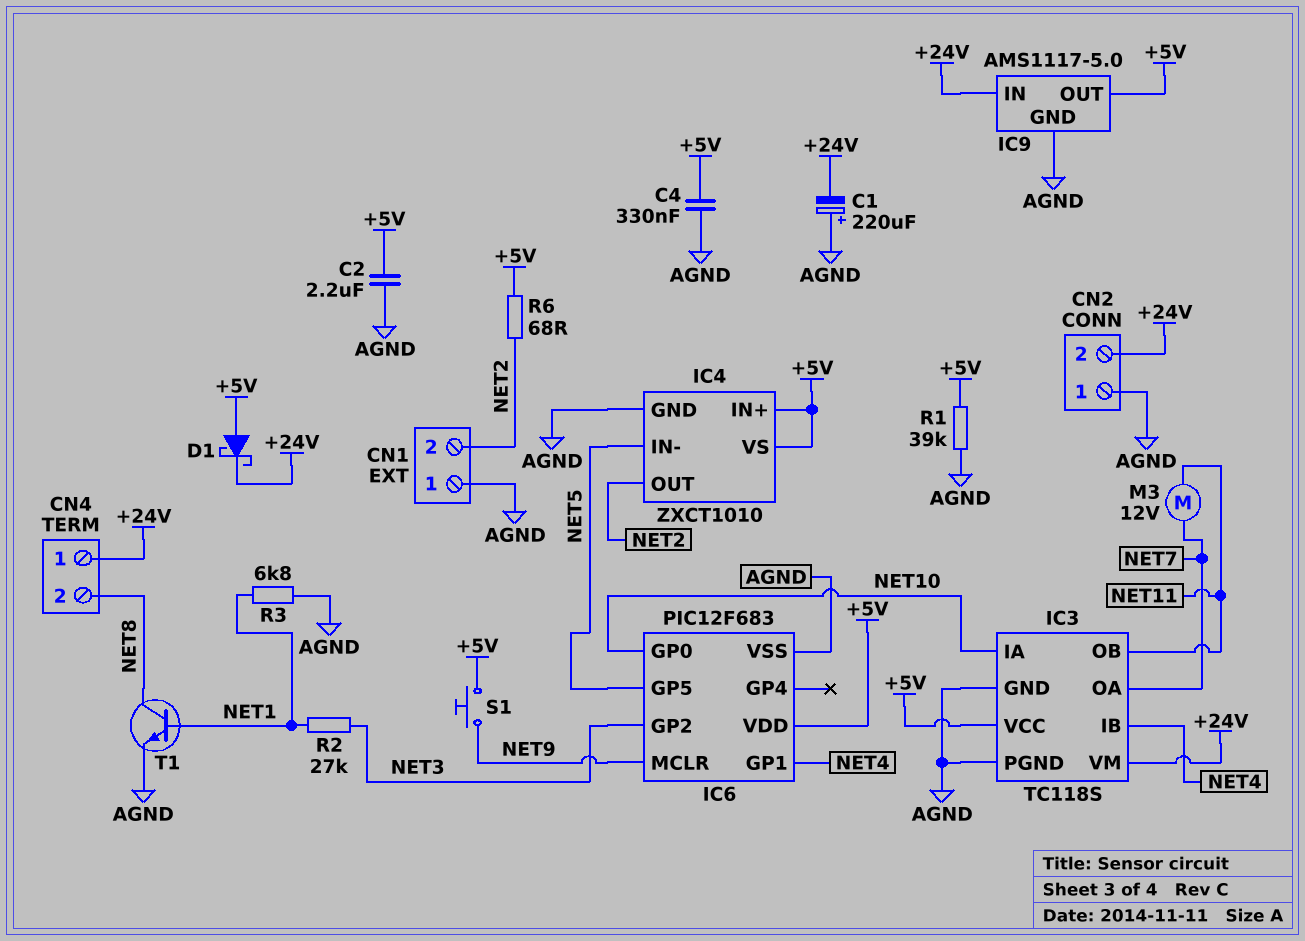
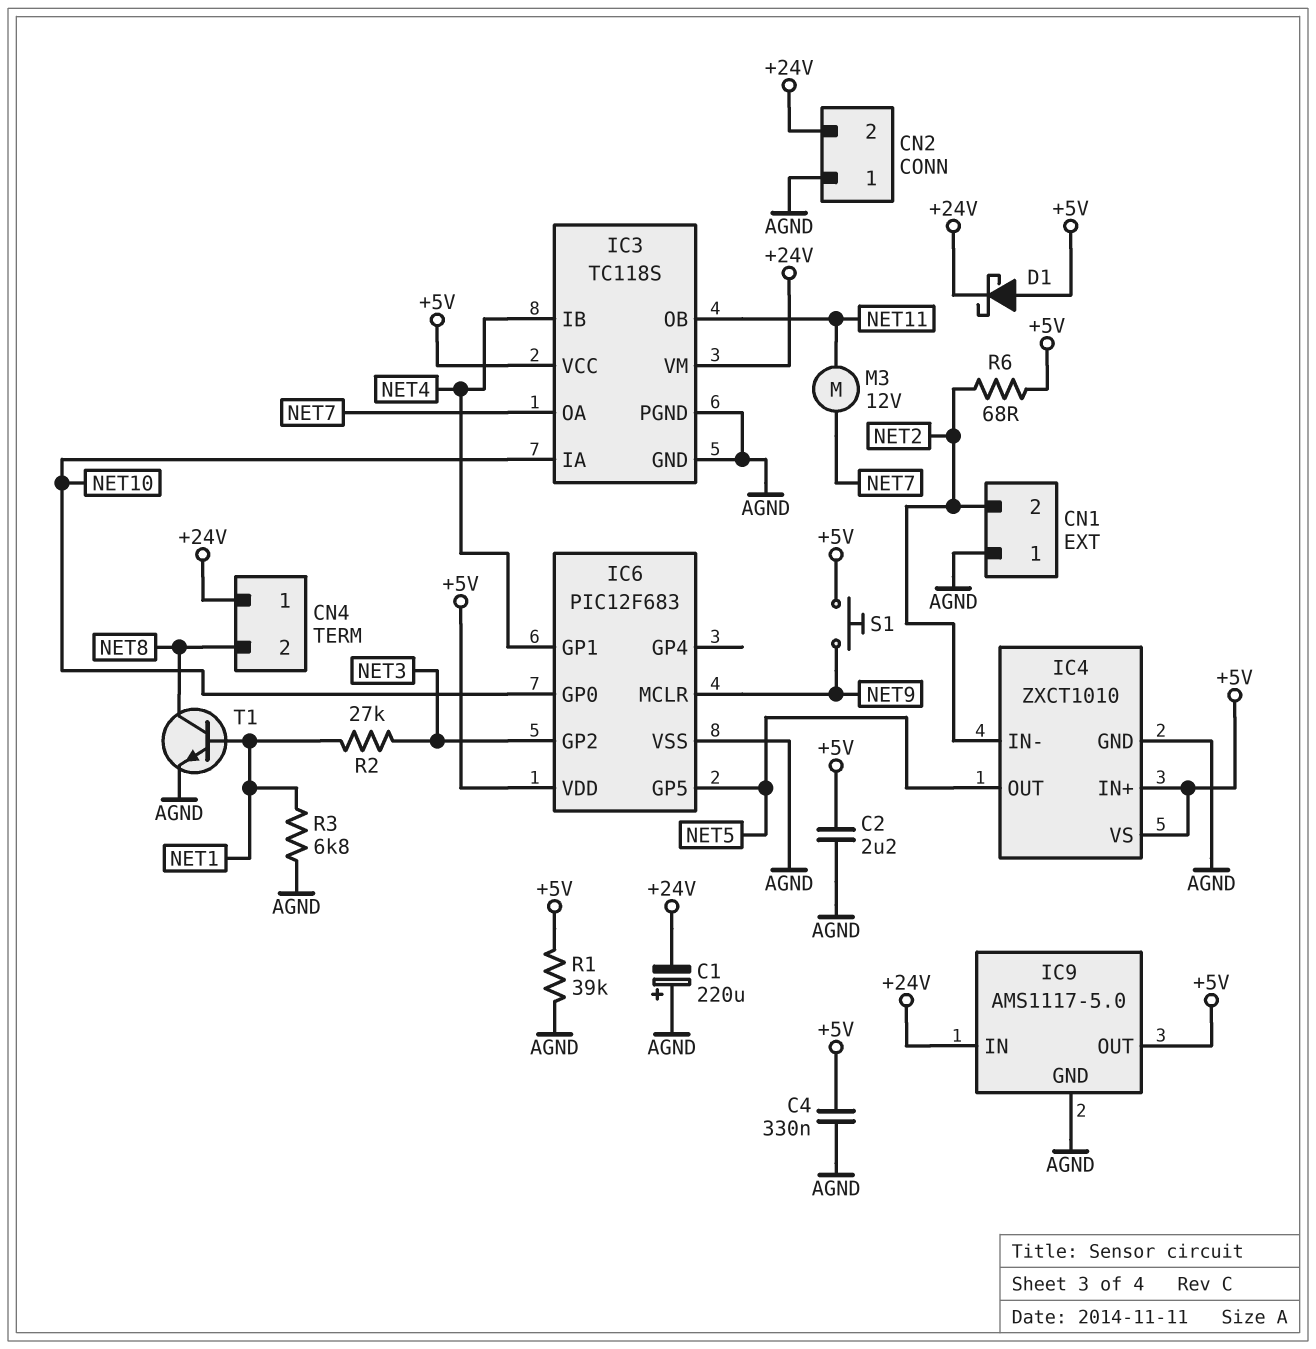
IC4 pin IN-: NET5 -> NET2
IC4 pin OUT: NET2 -> NET5

